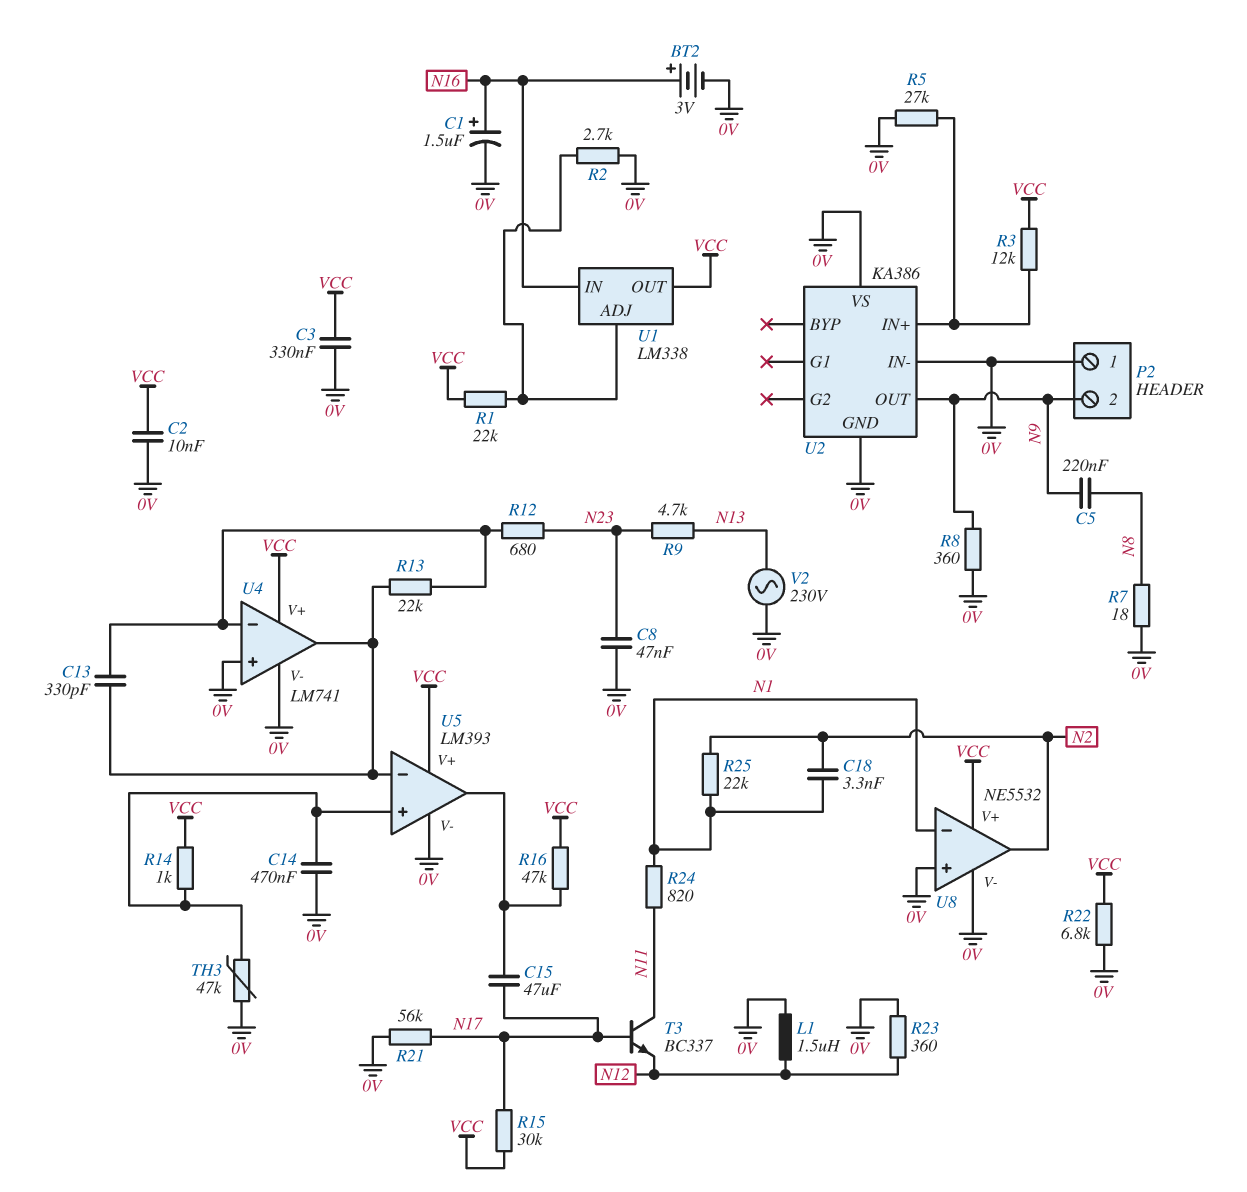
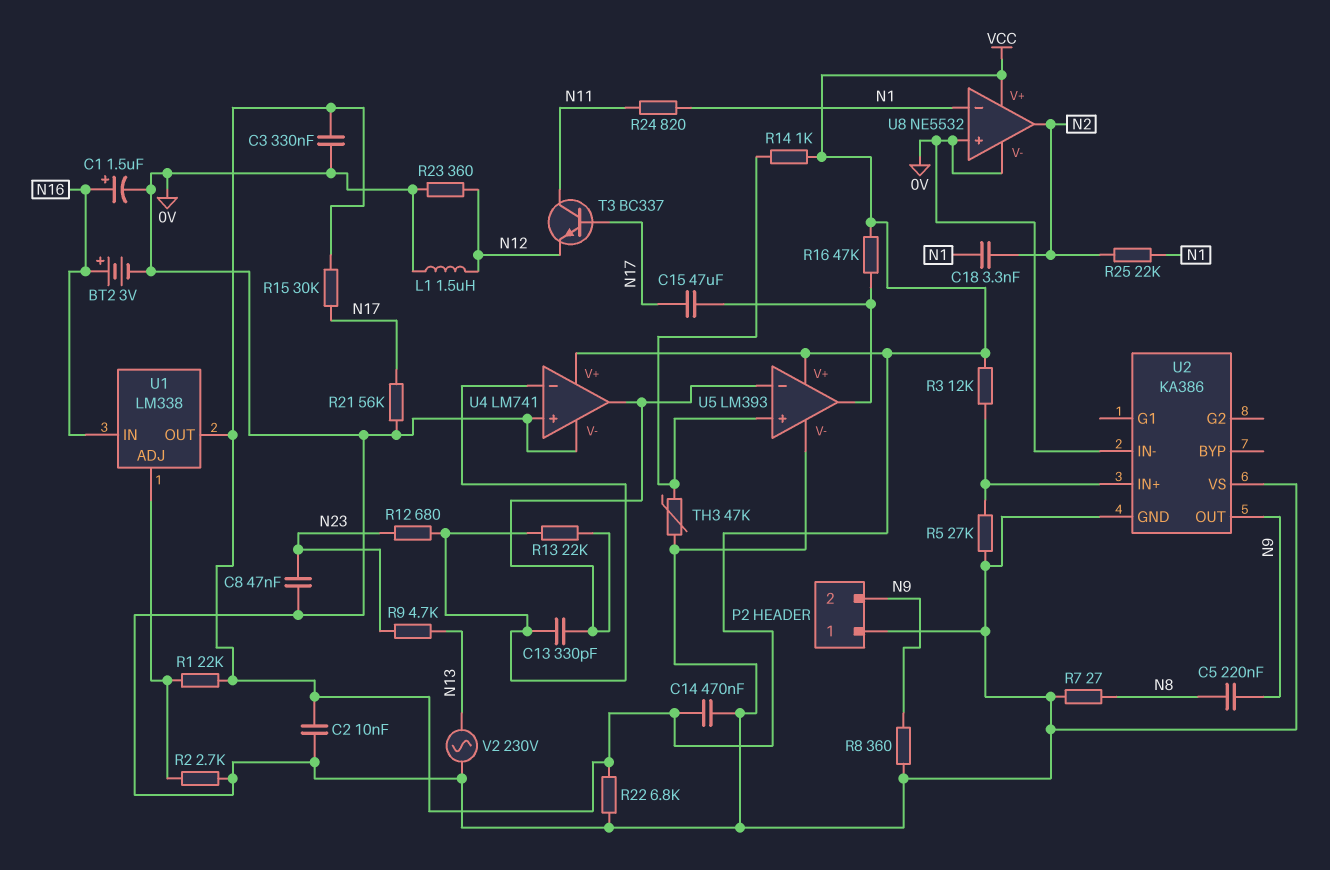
C14: 470nF (0V, U5/in+) -> 470nF (0V, VCC)
R7: 18 (0V, N8) -> 27 (0V, N8)

